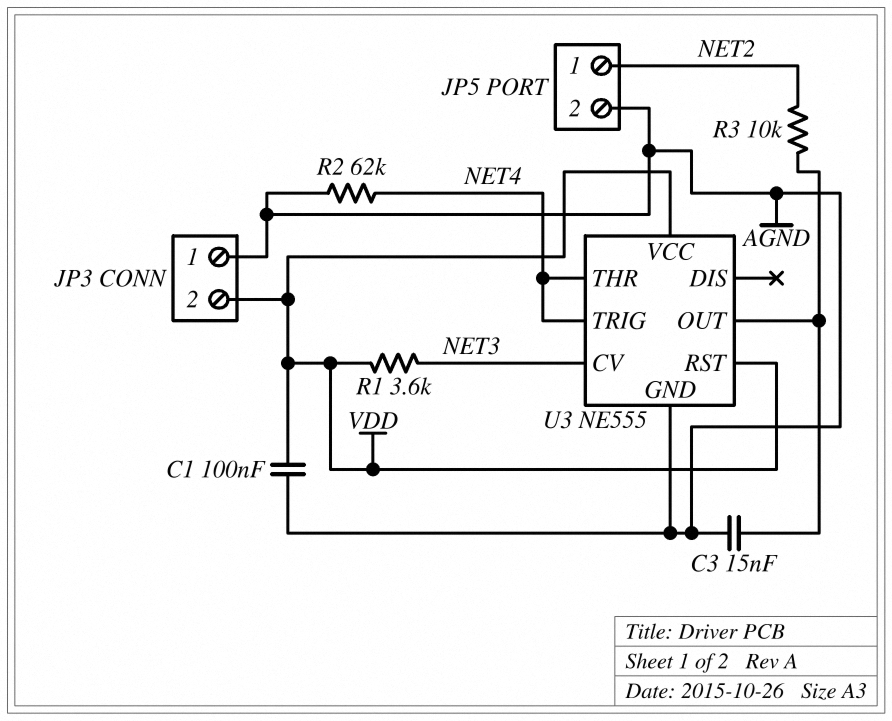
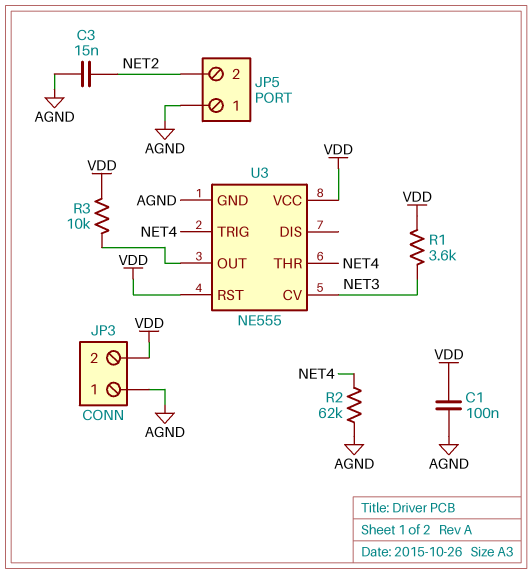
C3: 15nF (AGND, U3/OUT) -> 15nF (AGND, NET2)
JP5 pin 1: NET2 -> AGND
JP5 pin 2: AGND -> NET2
R3: 10k (NET2, U3/OUT) -> 10k (U3/OUT, VDD)

